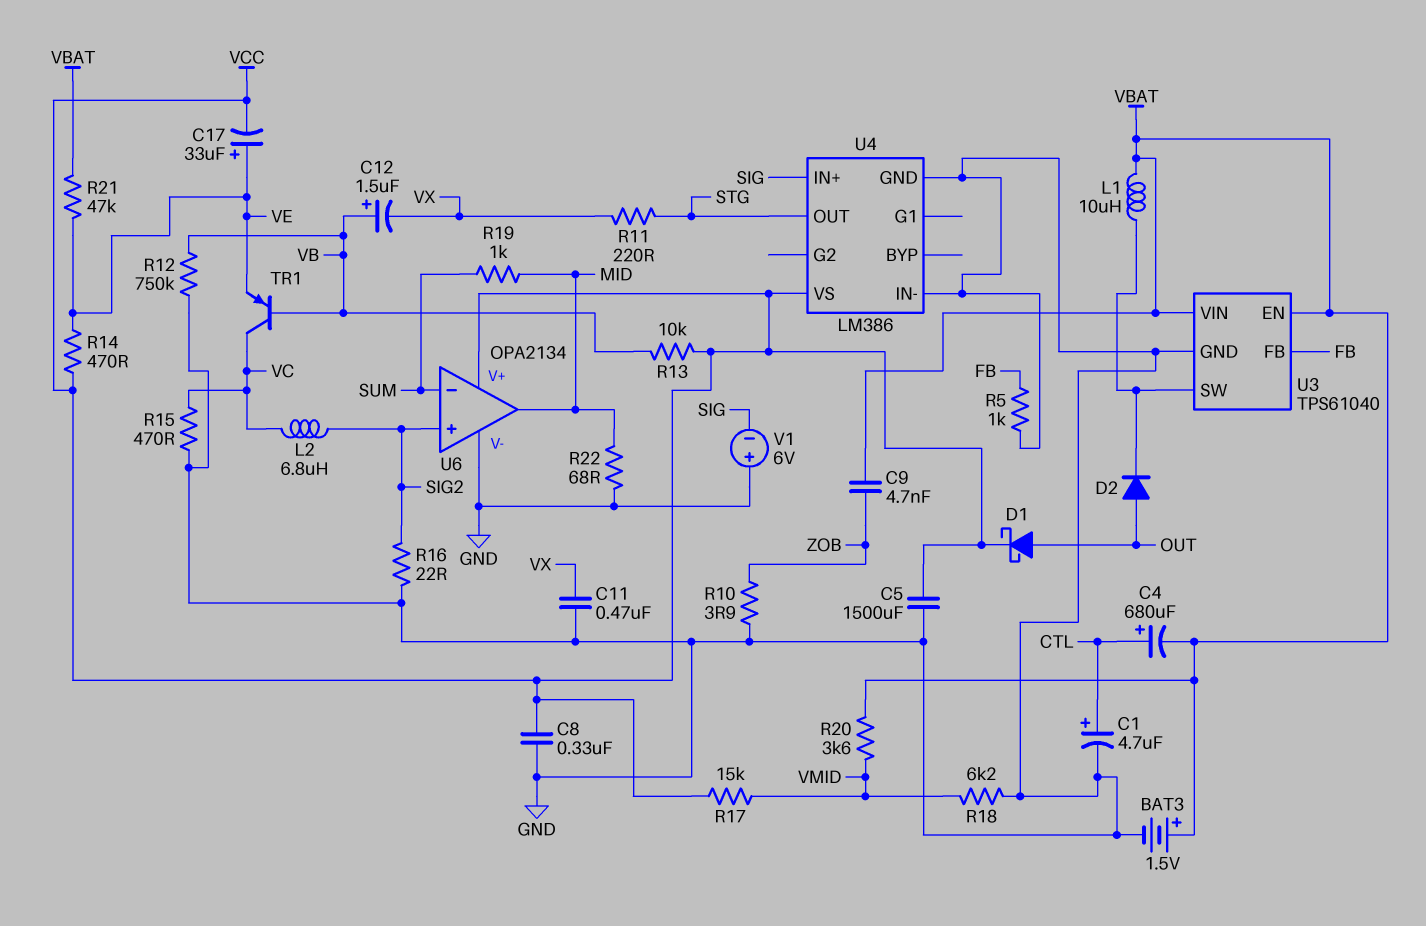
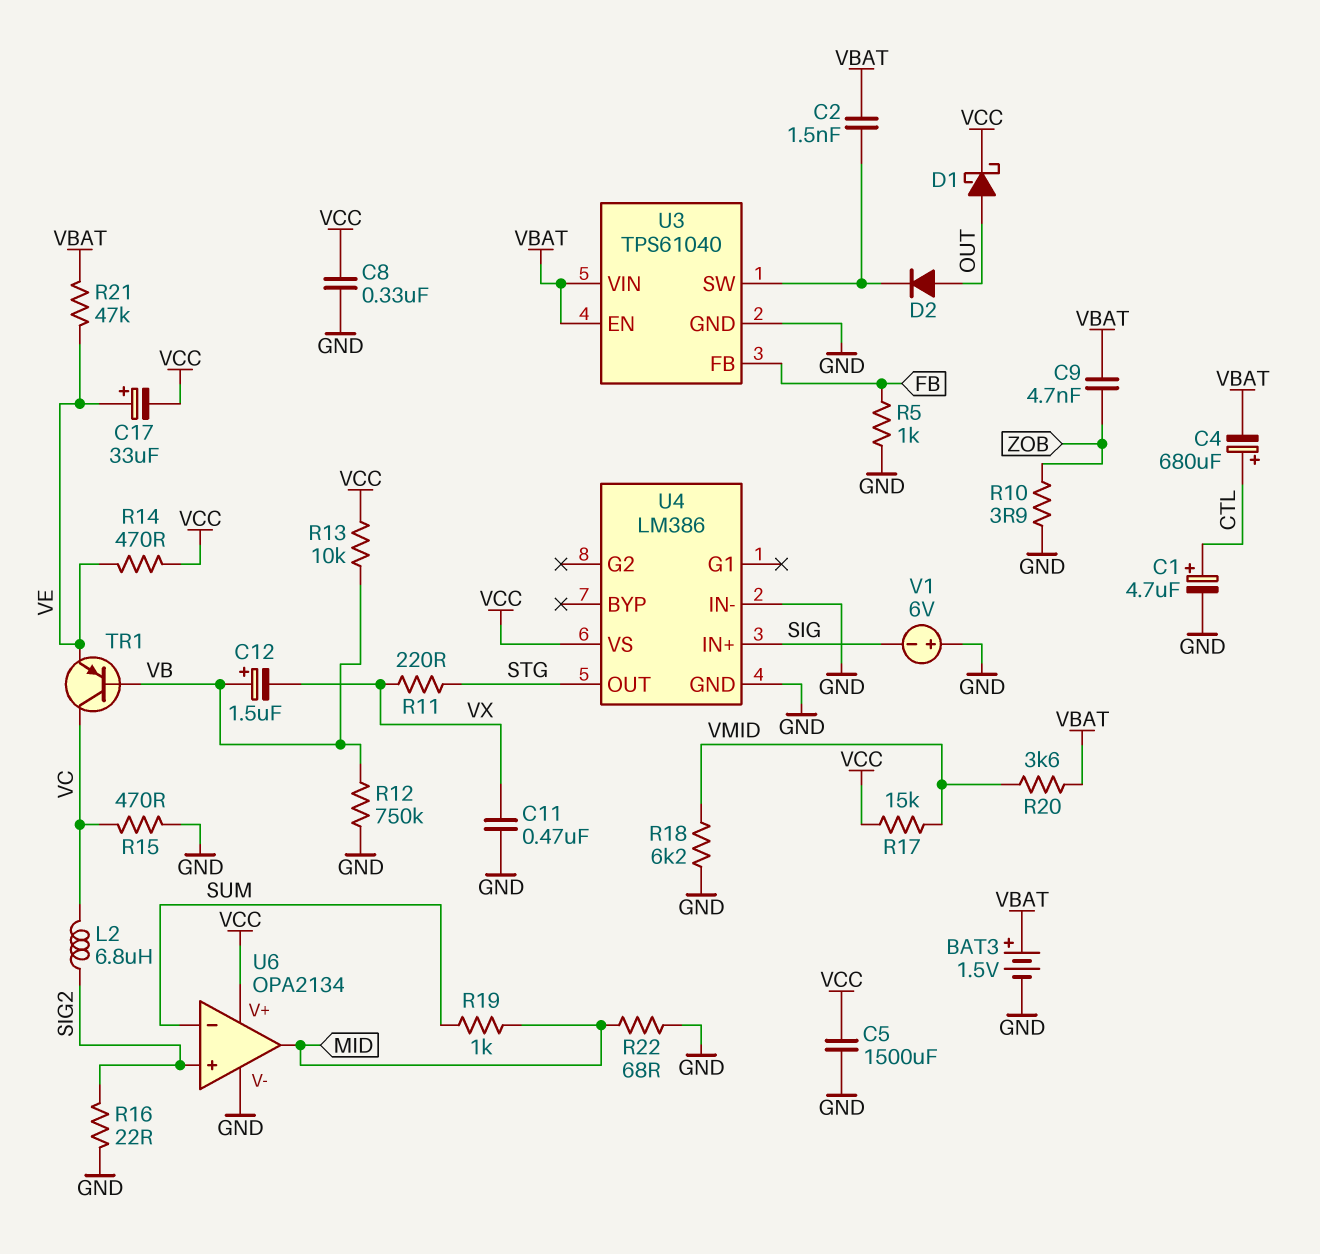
C2: none -> 1.5nF (U3/SW, VBAT)
L1: 10uH (U3/SW, VBAT) -> none

